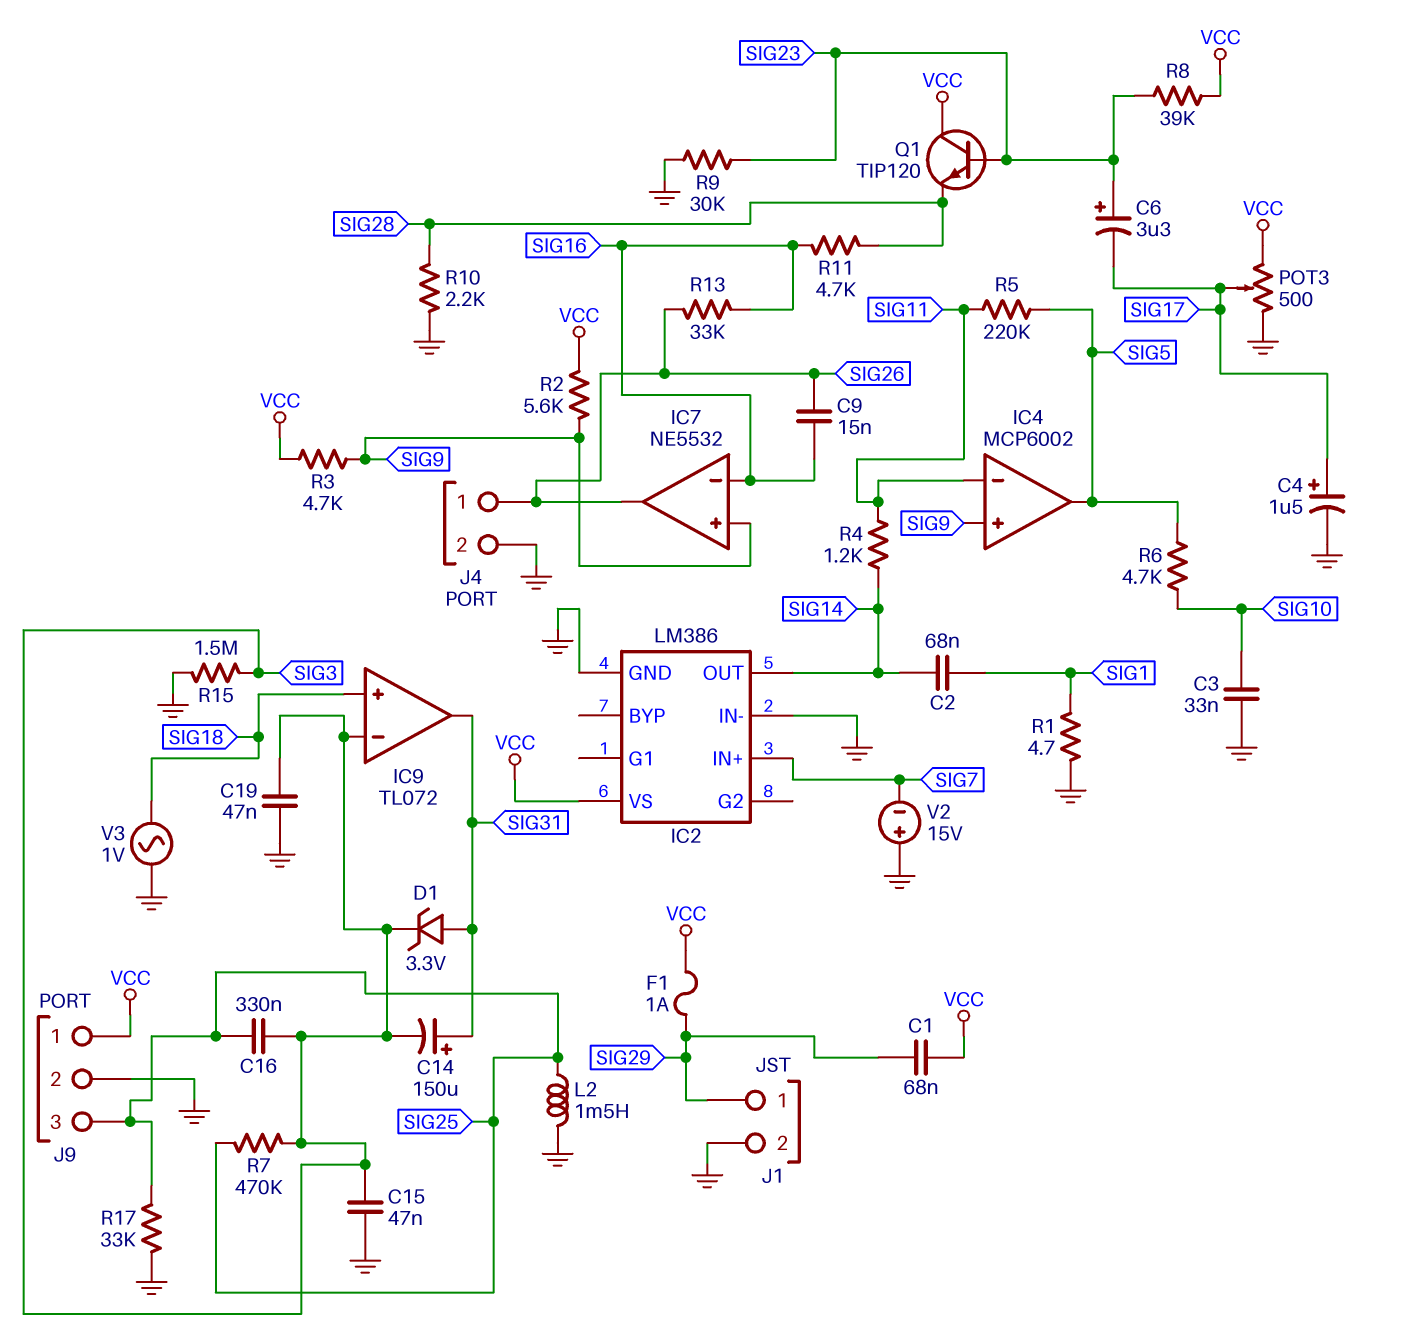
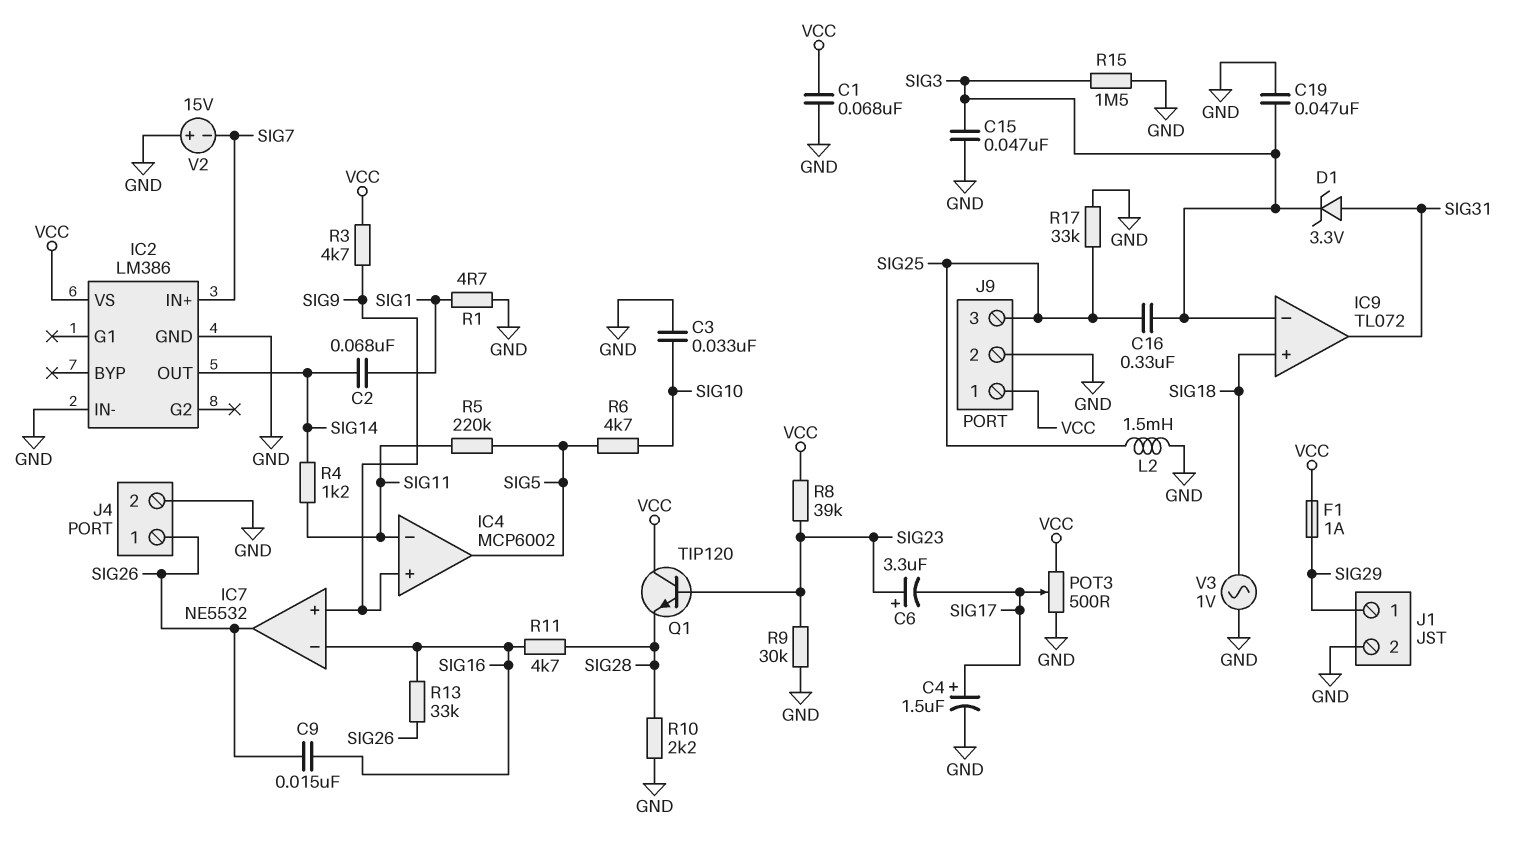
C1: 68nF (SIG29, VCC) -> 68nF (GND, VCC)
C14: 150uF (plus SIG31, minus SIG3) -> none
R2: 5.6k (SIG9, VCC) -> none
R7: 470k (SIG3, SIG25) -> none

